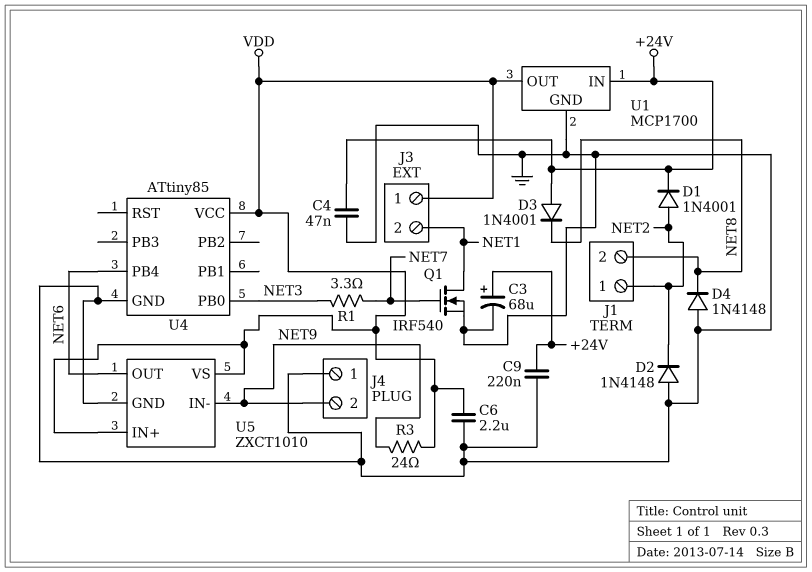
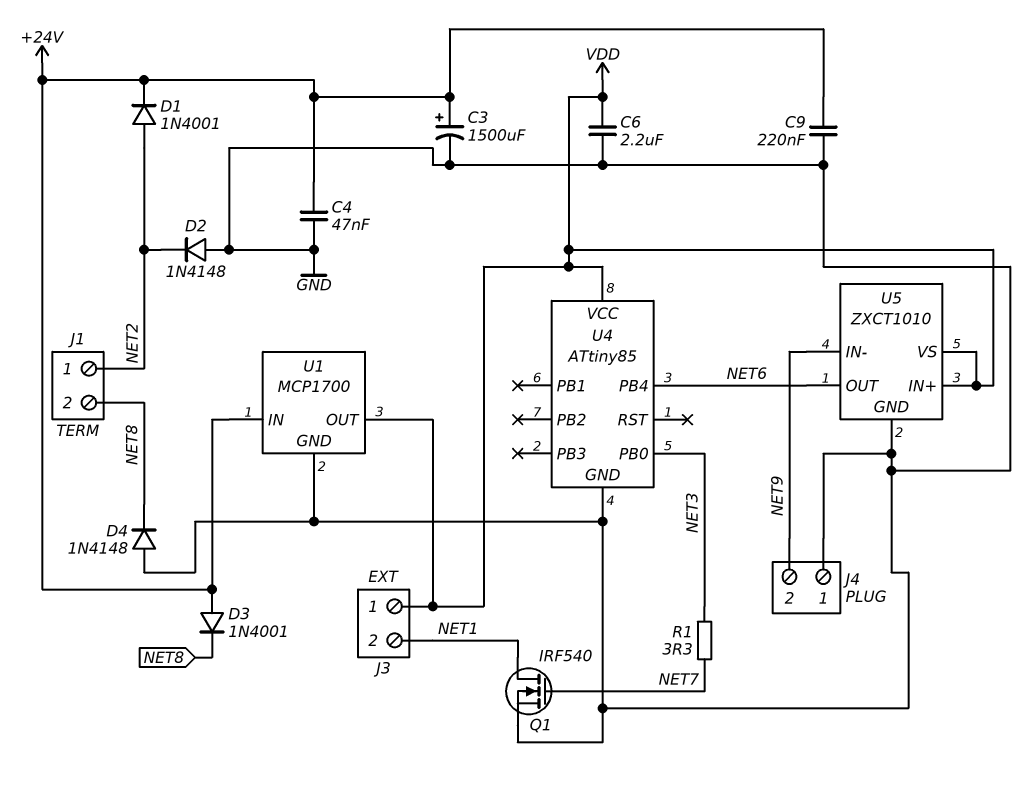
C3: 68uF (plus +24V, minus GND) -> 1500uF (plus +24V, minus GND)
R3: 24 (NET9, VDD) -> none

